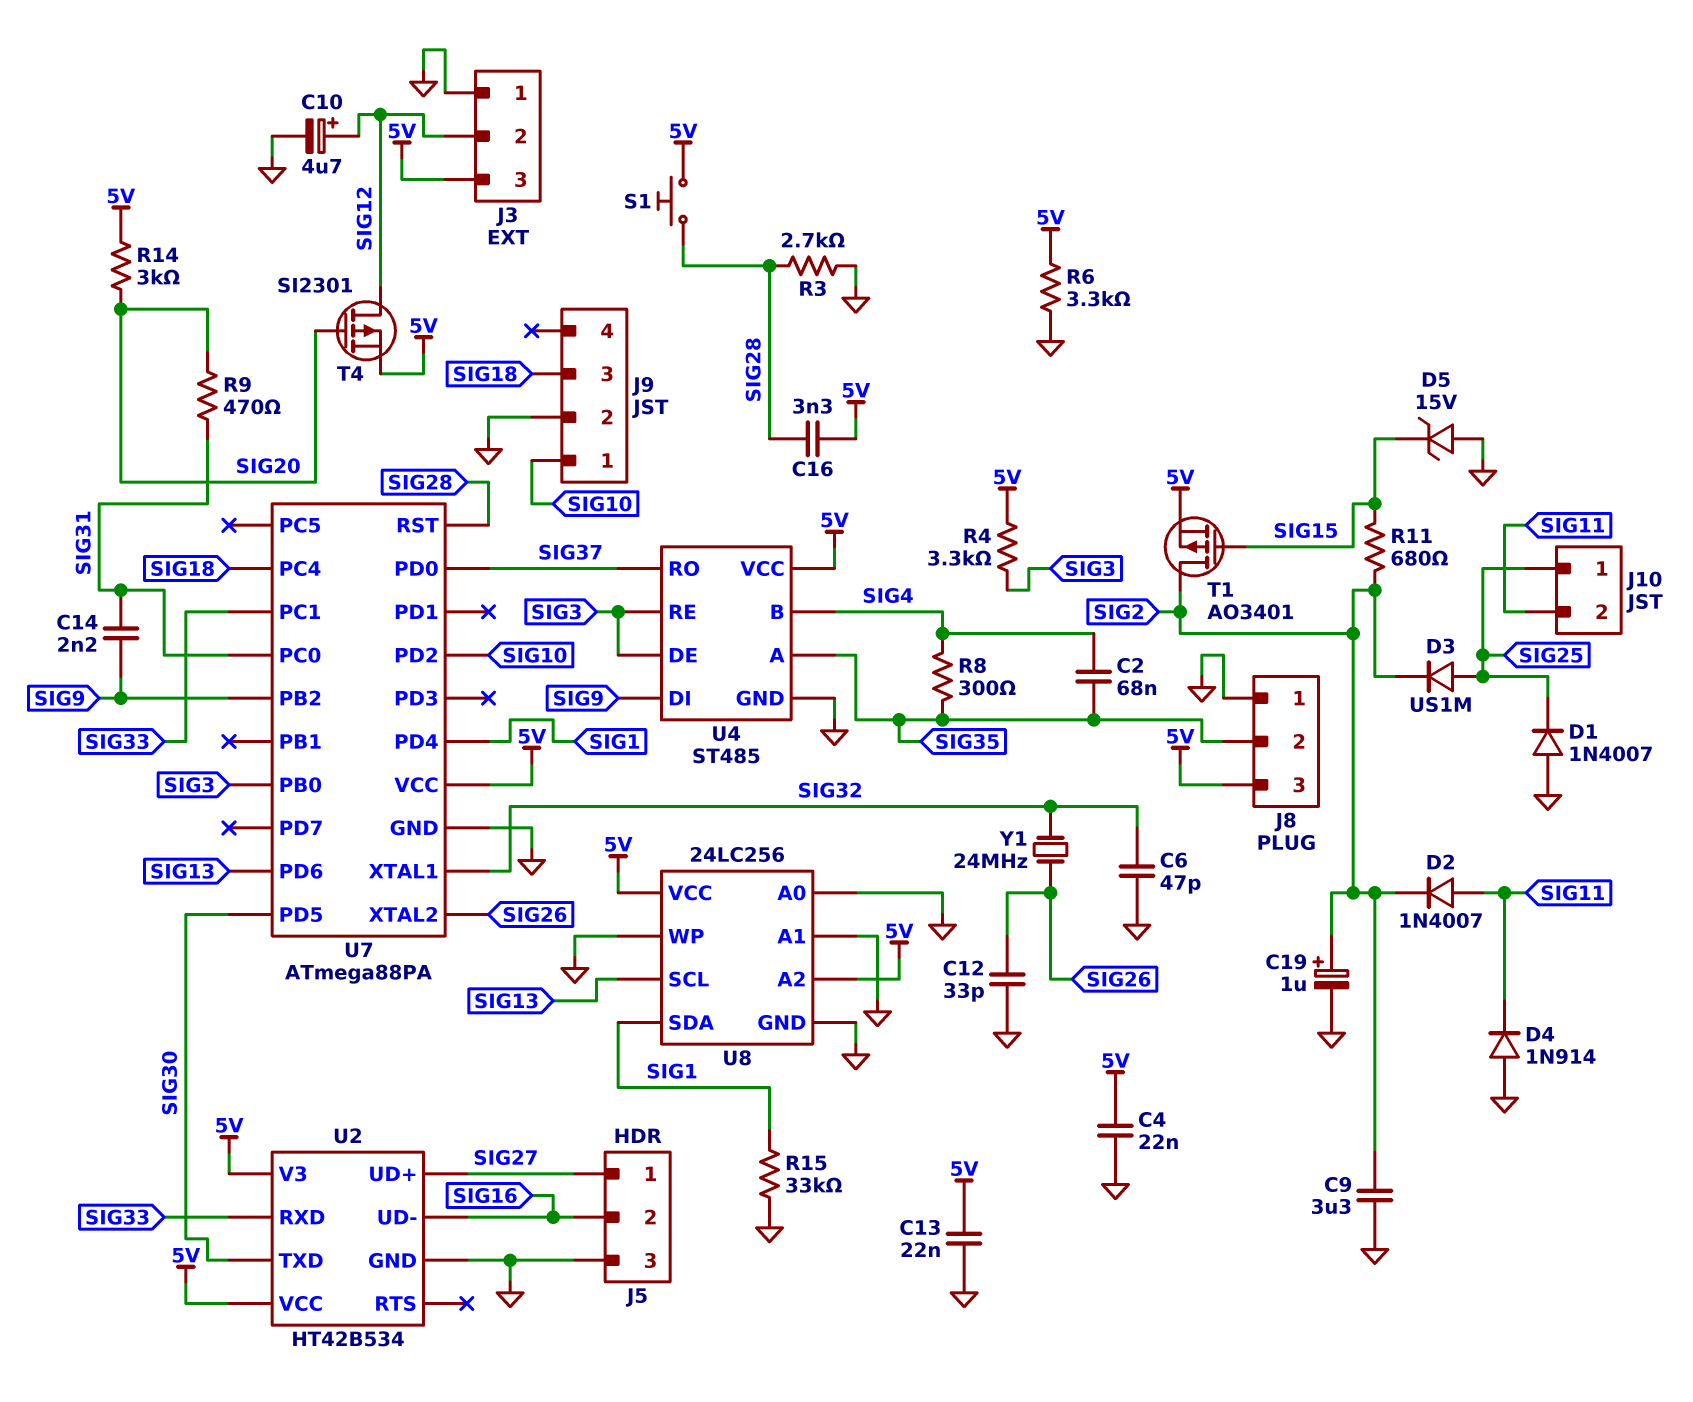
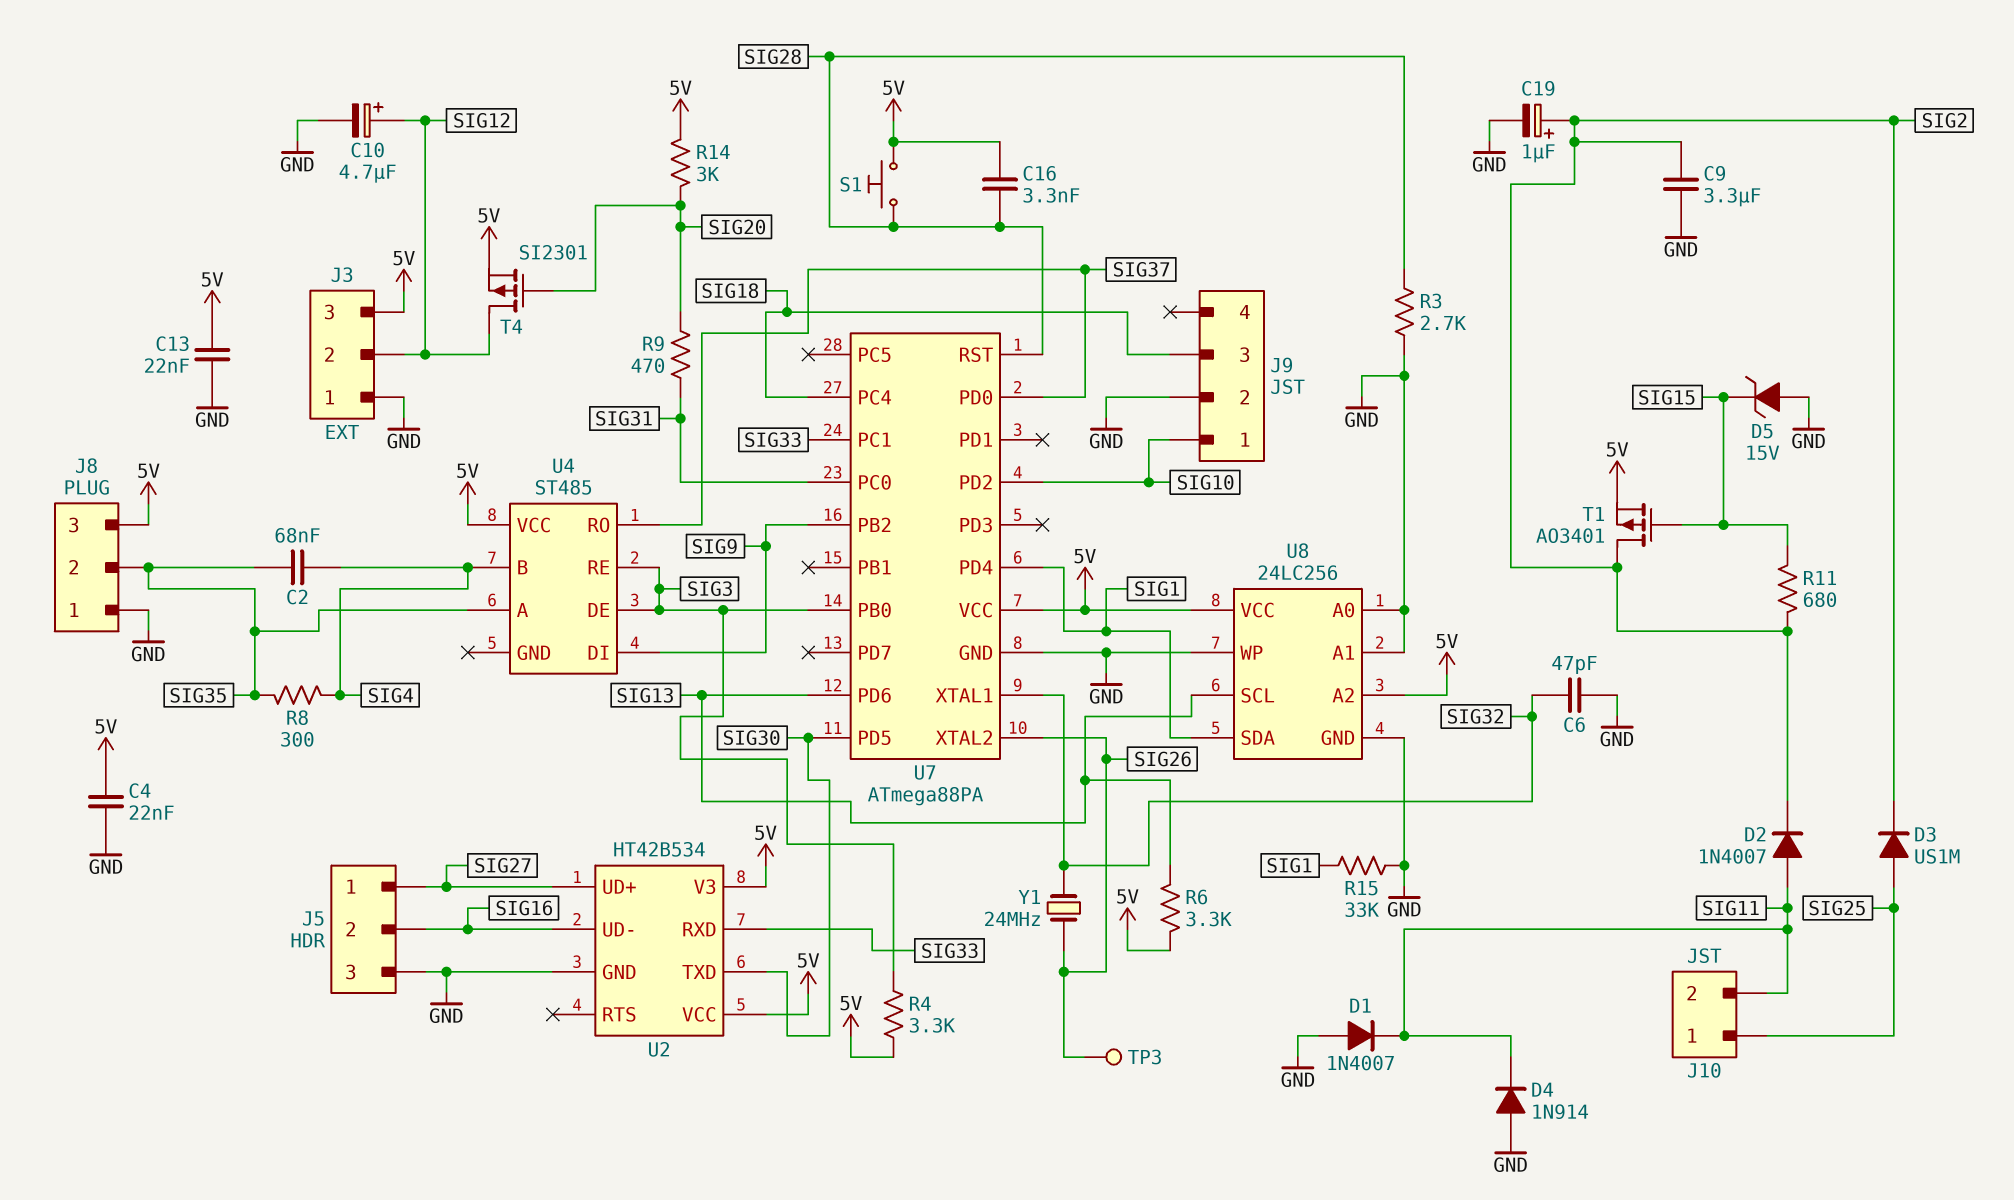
C12: 33pF (GND, SIG26) -> none
C14: 2.2nF (SIG9, SIG31) -> none
D1: diode 1N4007 (A GND, K SIG25) -> diode 1N4007 (A GND, K SIG11)
R6: 3.3k (5V, GND) -> 3.3k (5V, SIG13)
TP3: none -> test point (SIG26)
U4 pin GND: GND -> none

